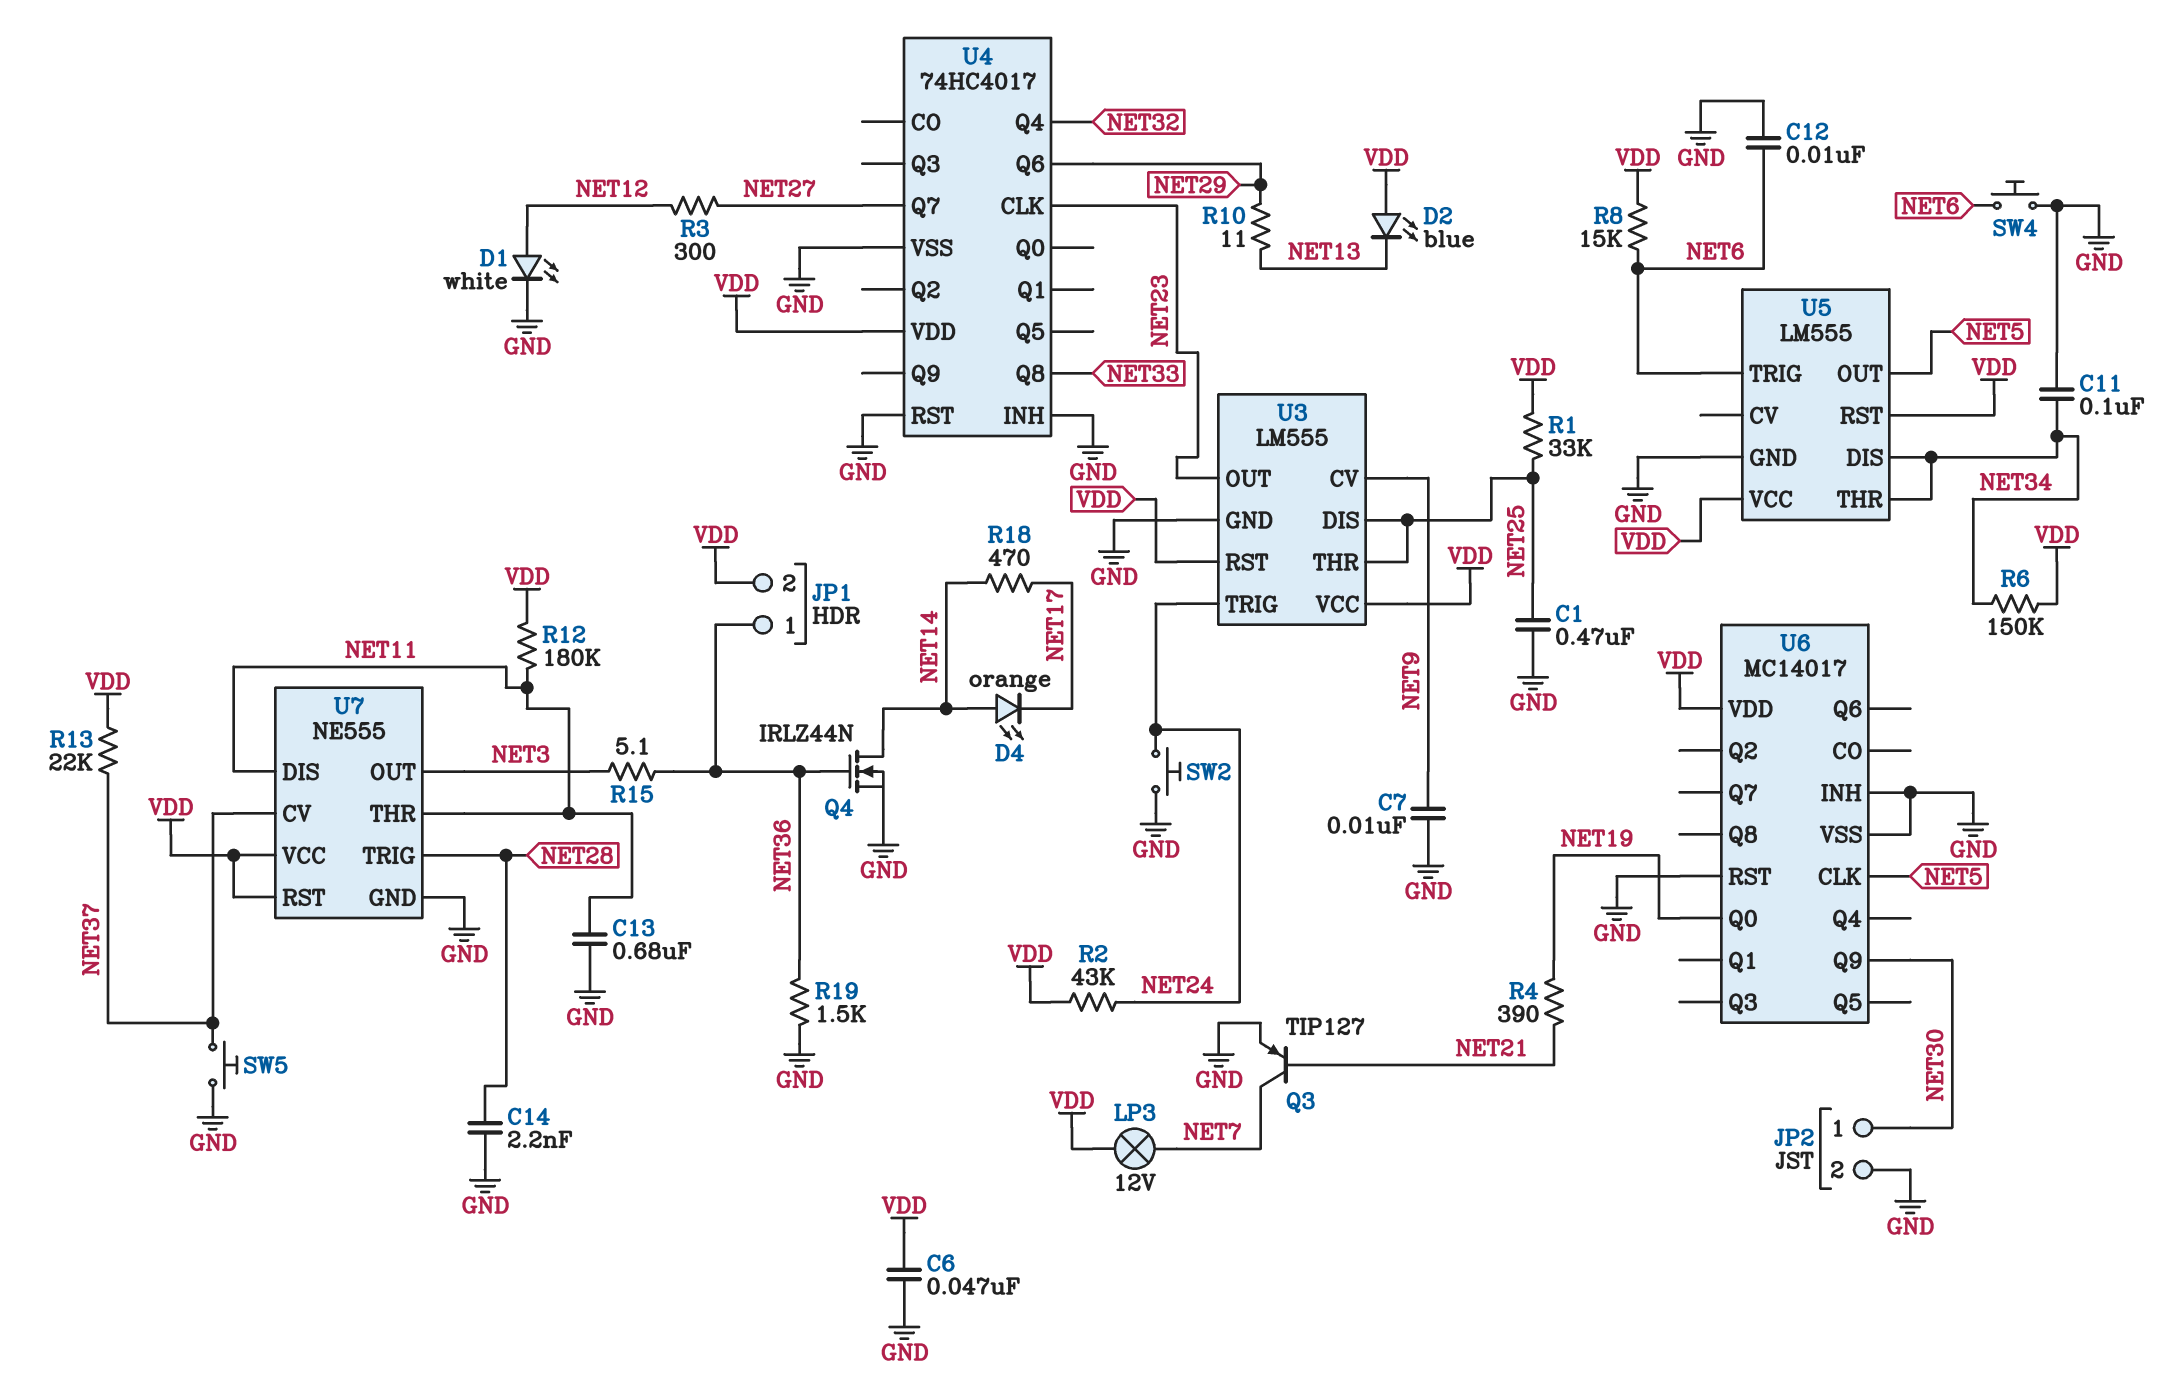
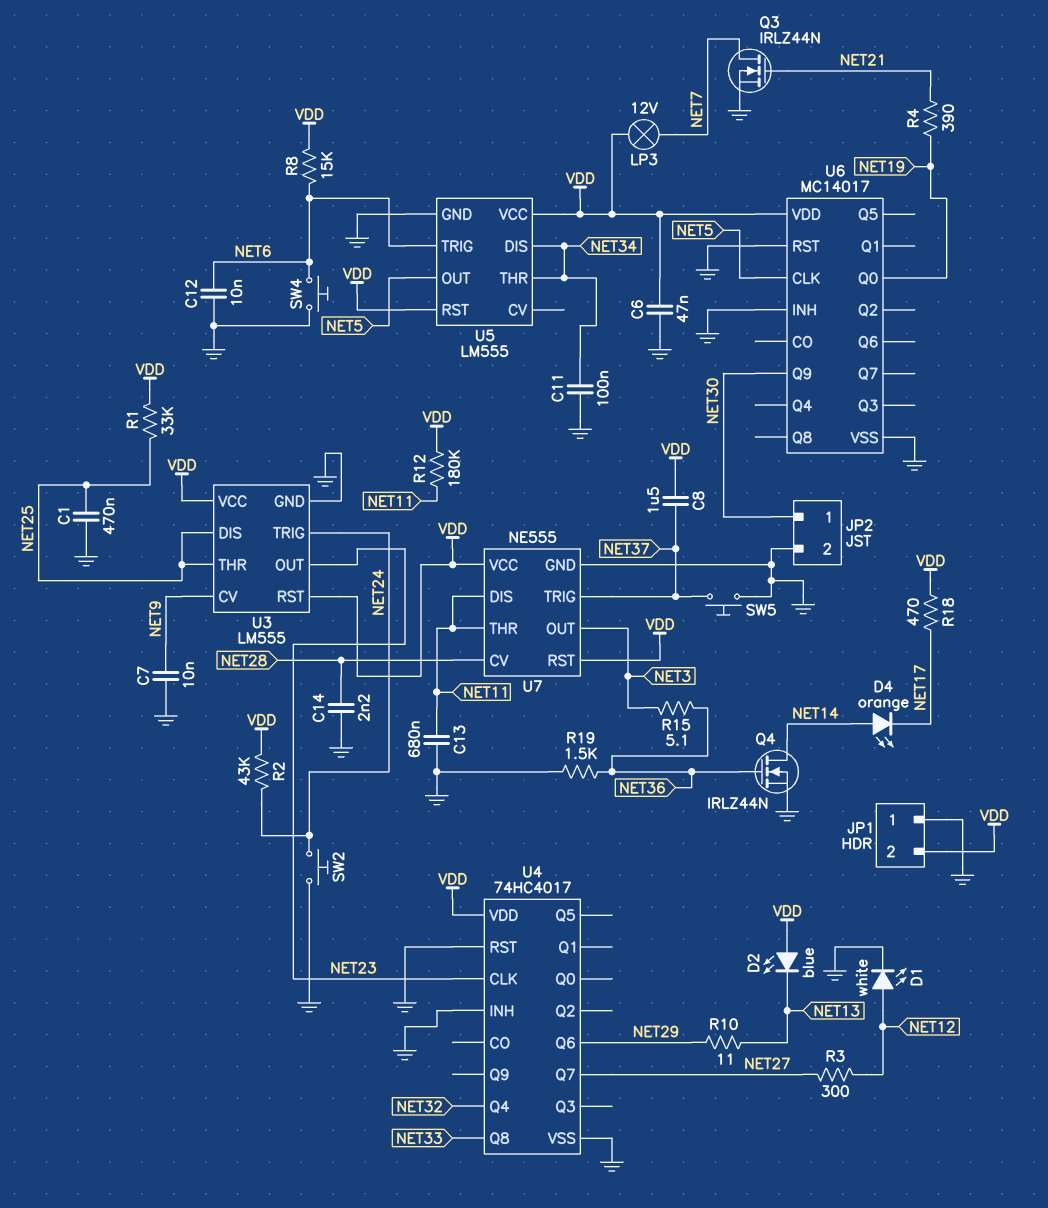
C8: none -> 1.5uF (NET37, VDD)
JP1 pin 1: NET36 -> GND
Q3: PNP TIP127 (B NET21, C NET7, E GND) -> NMOS IRLZ44N (G NET21, D NET7, S GND)
R6: 150k (NET34, VDD) -> none
R13: 22k (NET37, VDD) -> none
R18: 470 (NET14, NET17) -> 470 (NET17, VDD)
U7 pin CV: NET37 -> NET28
U7 pin TRIG: NET28 -> NET37

